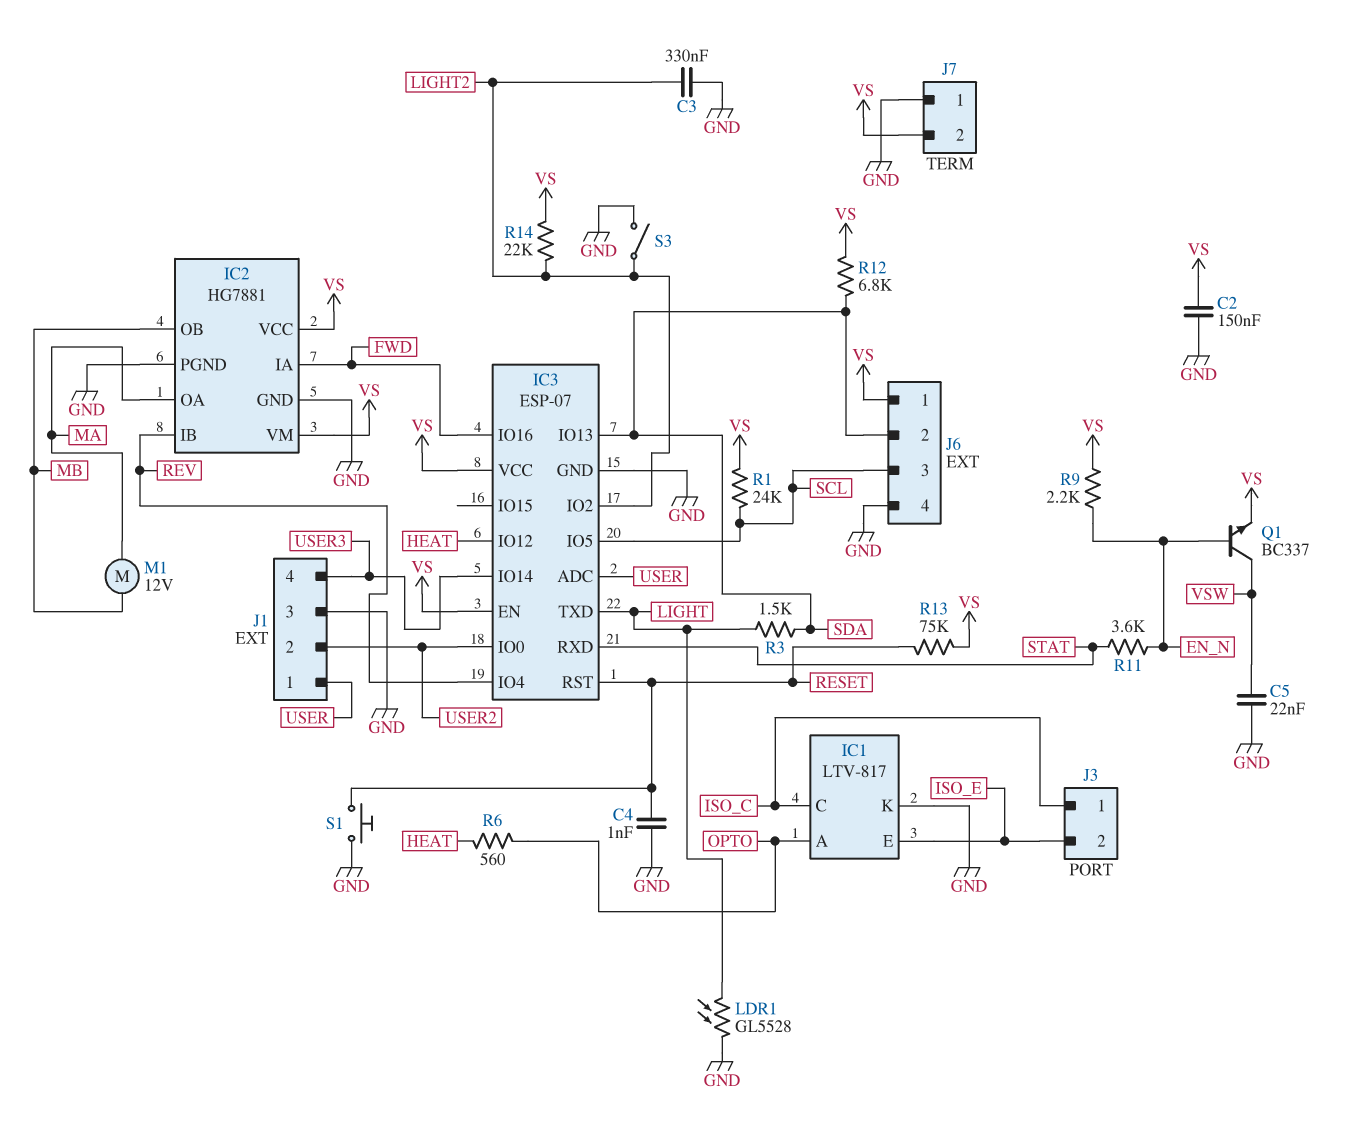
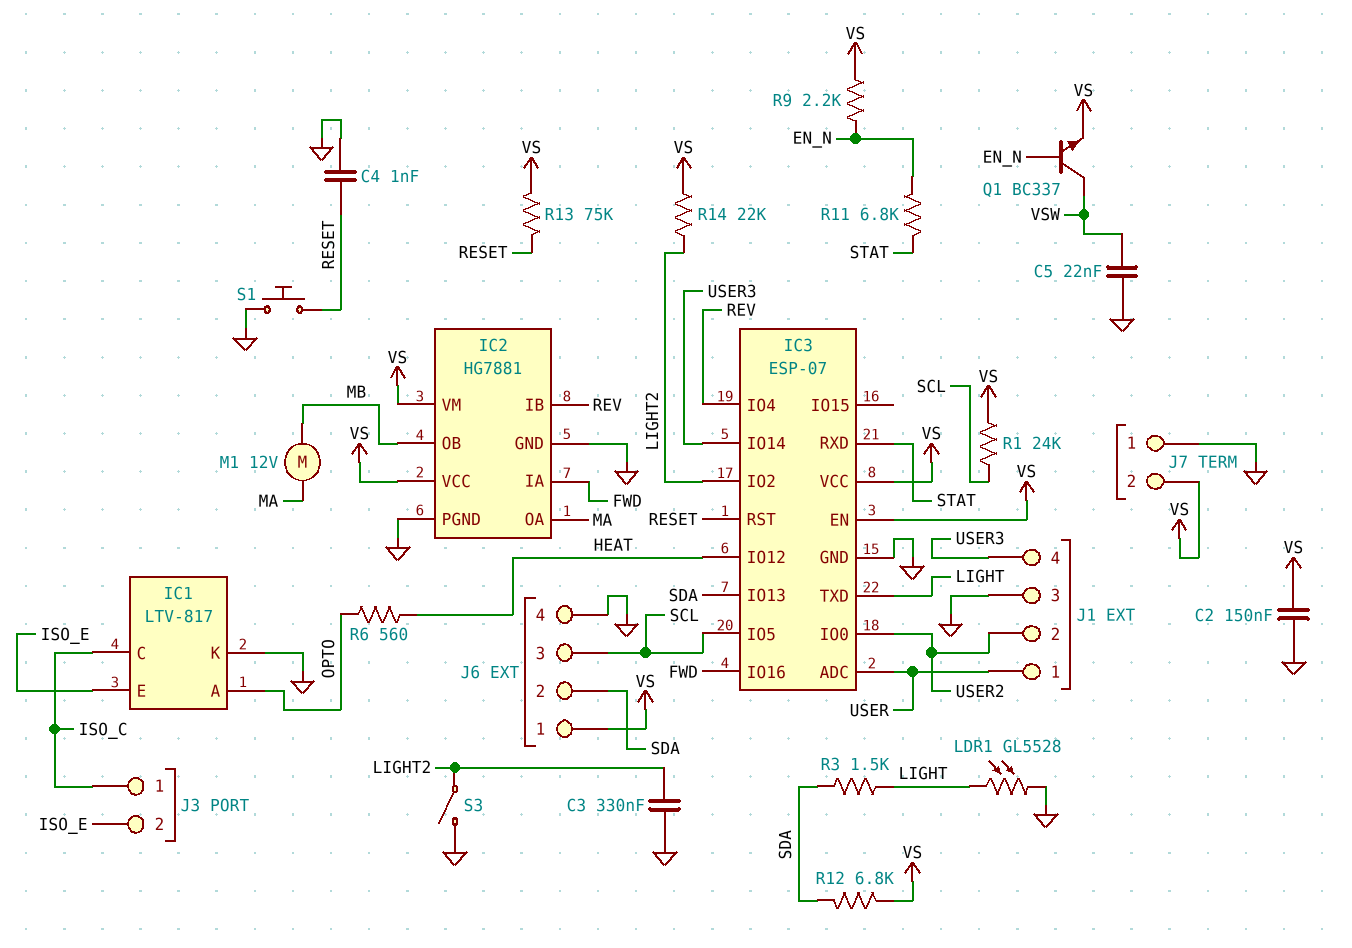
R11: 3.6k (EN_N, STAT) -> 6.8k (EN_N, STAT)

